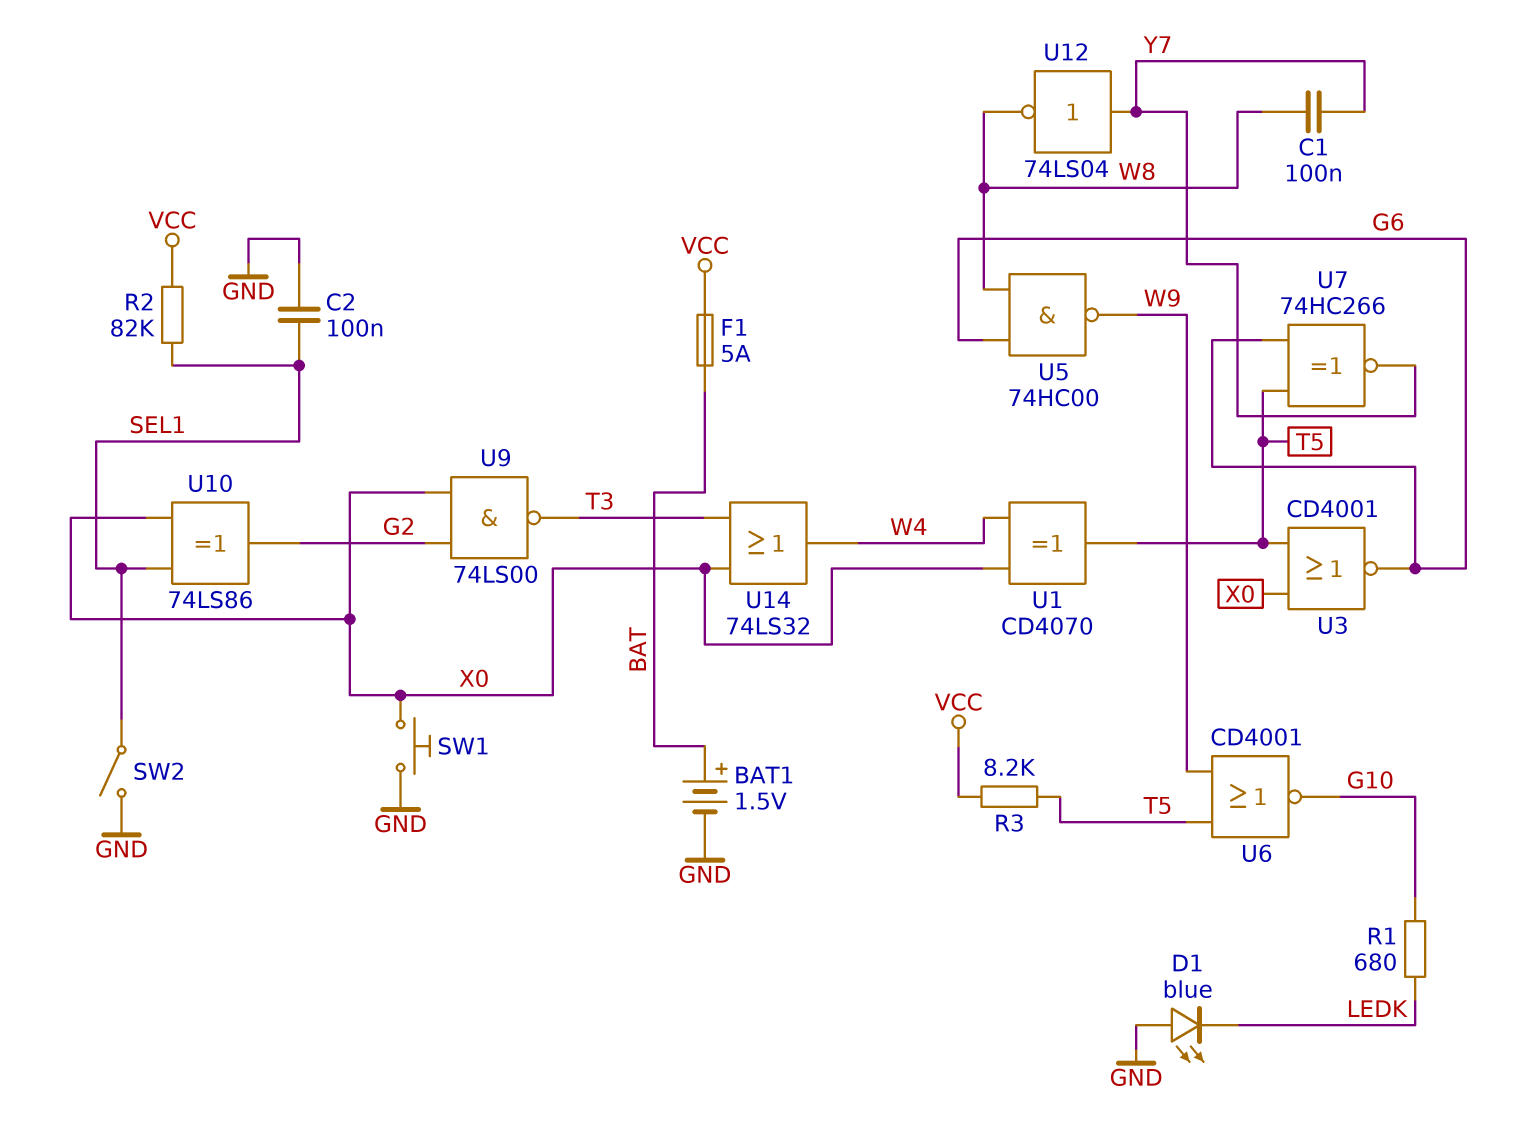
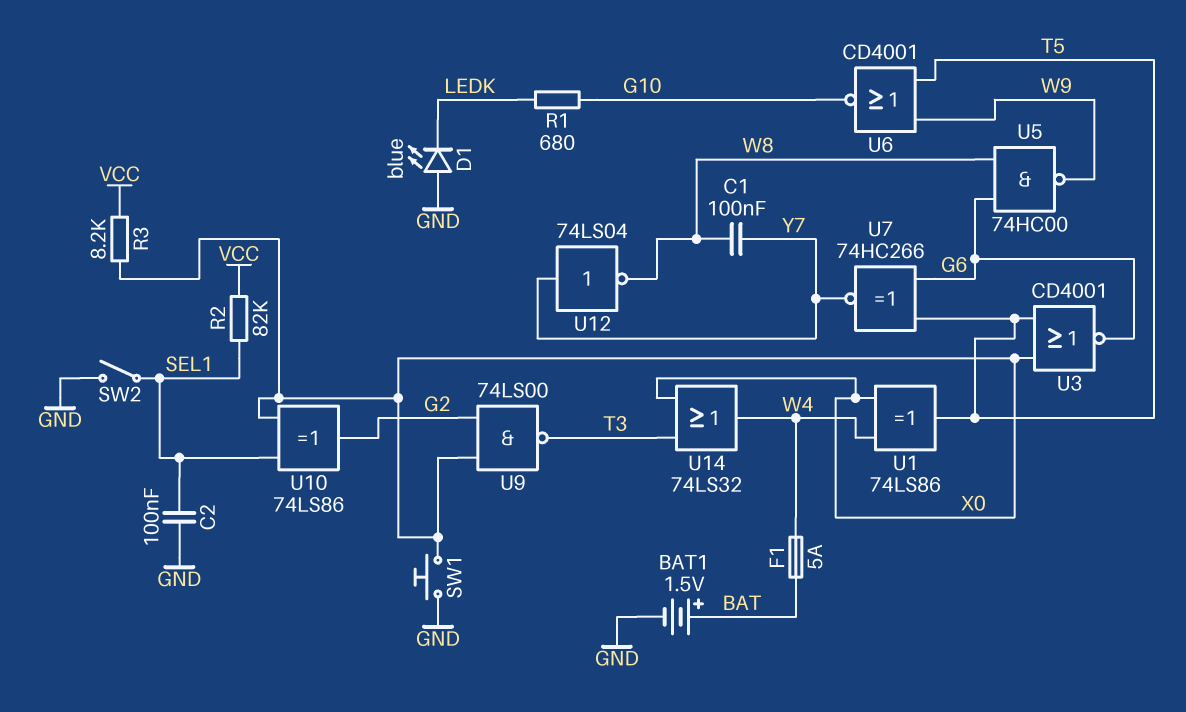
F1: 5A (BAT, VCC) -> 5A (BAT, W4)
R3: 8.2k (T5, VCC) -> 8.2k (VCC, X0)
U1: XOR CD4070 (in W4, in X0, out T5) -> XOR 74LS86 (in W4, in X0, out T5)

